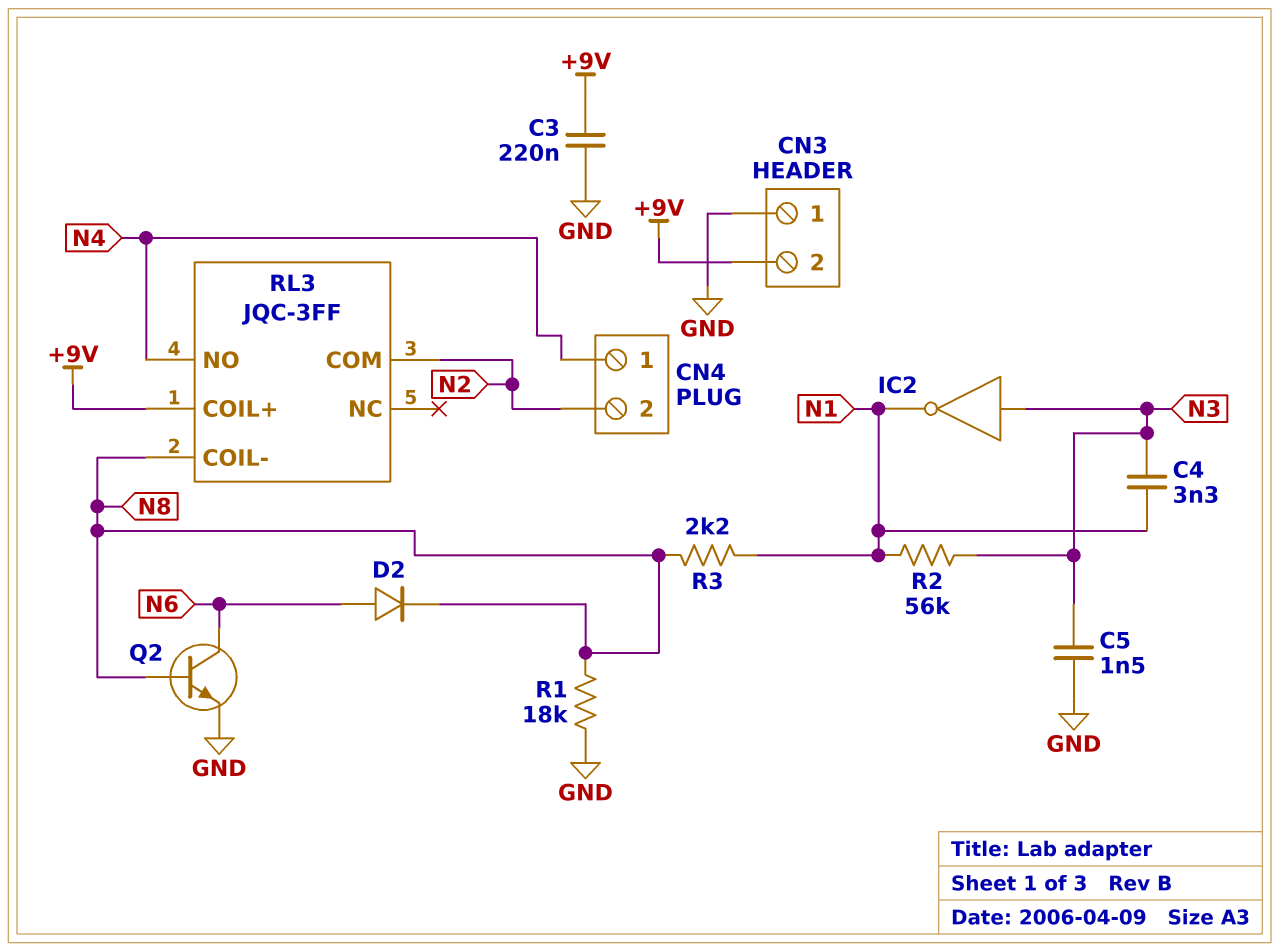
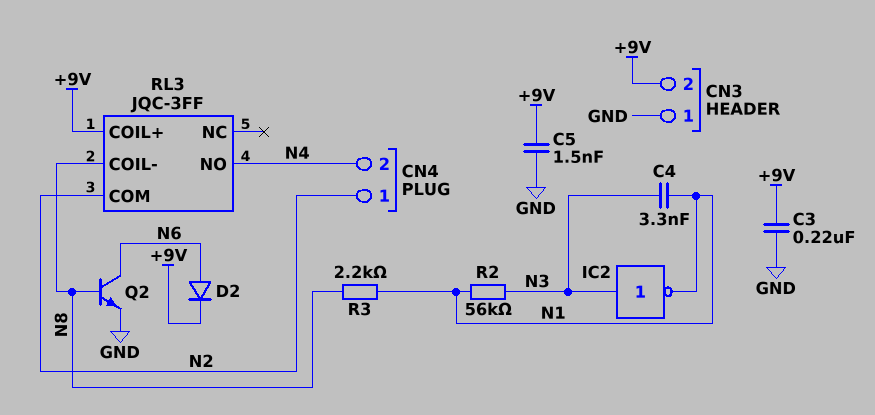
C5: 1.5nF (GND, N3) -> 1.5nF (+9V, GND)
CN4 pin 1: N4 -> N2
CN4 pin 2: N2 -> N4
D2: diode (A N6, K N8) -> diode (A N6, K +9V)
R1: 18k (GND, N8) -> none

